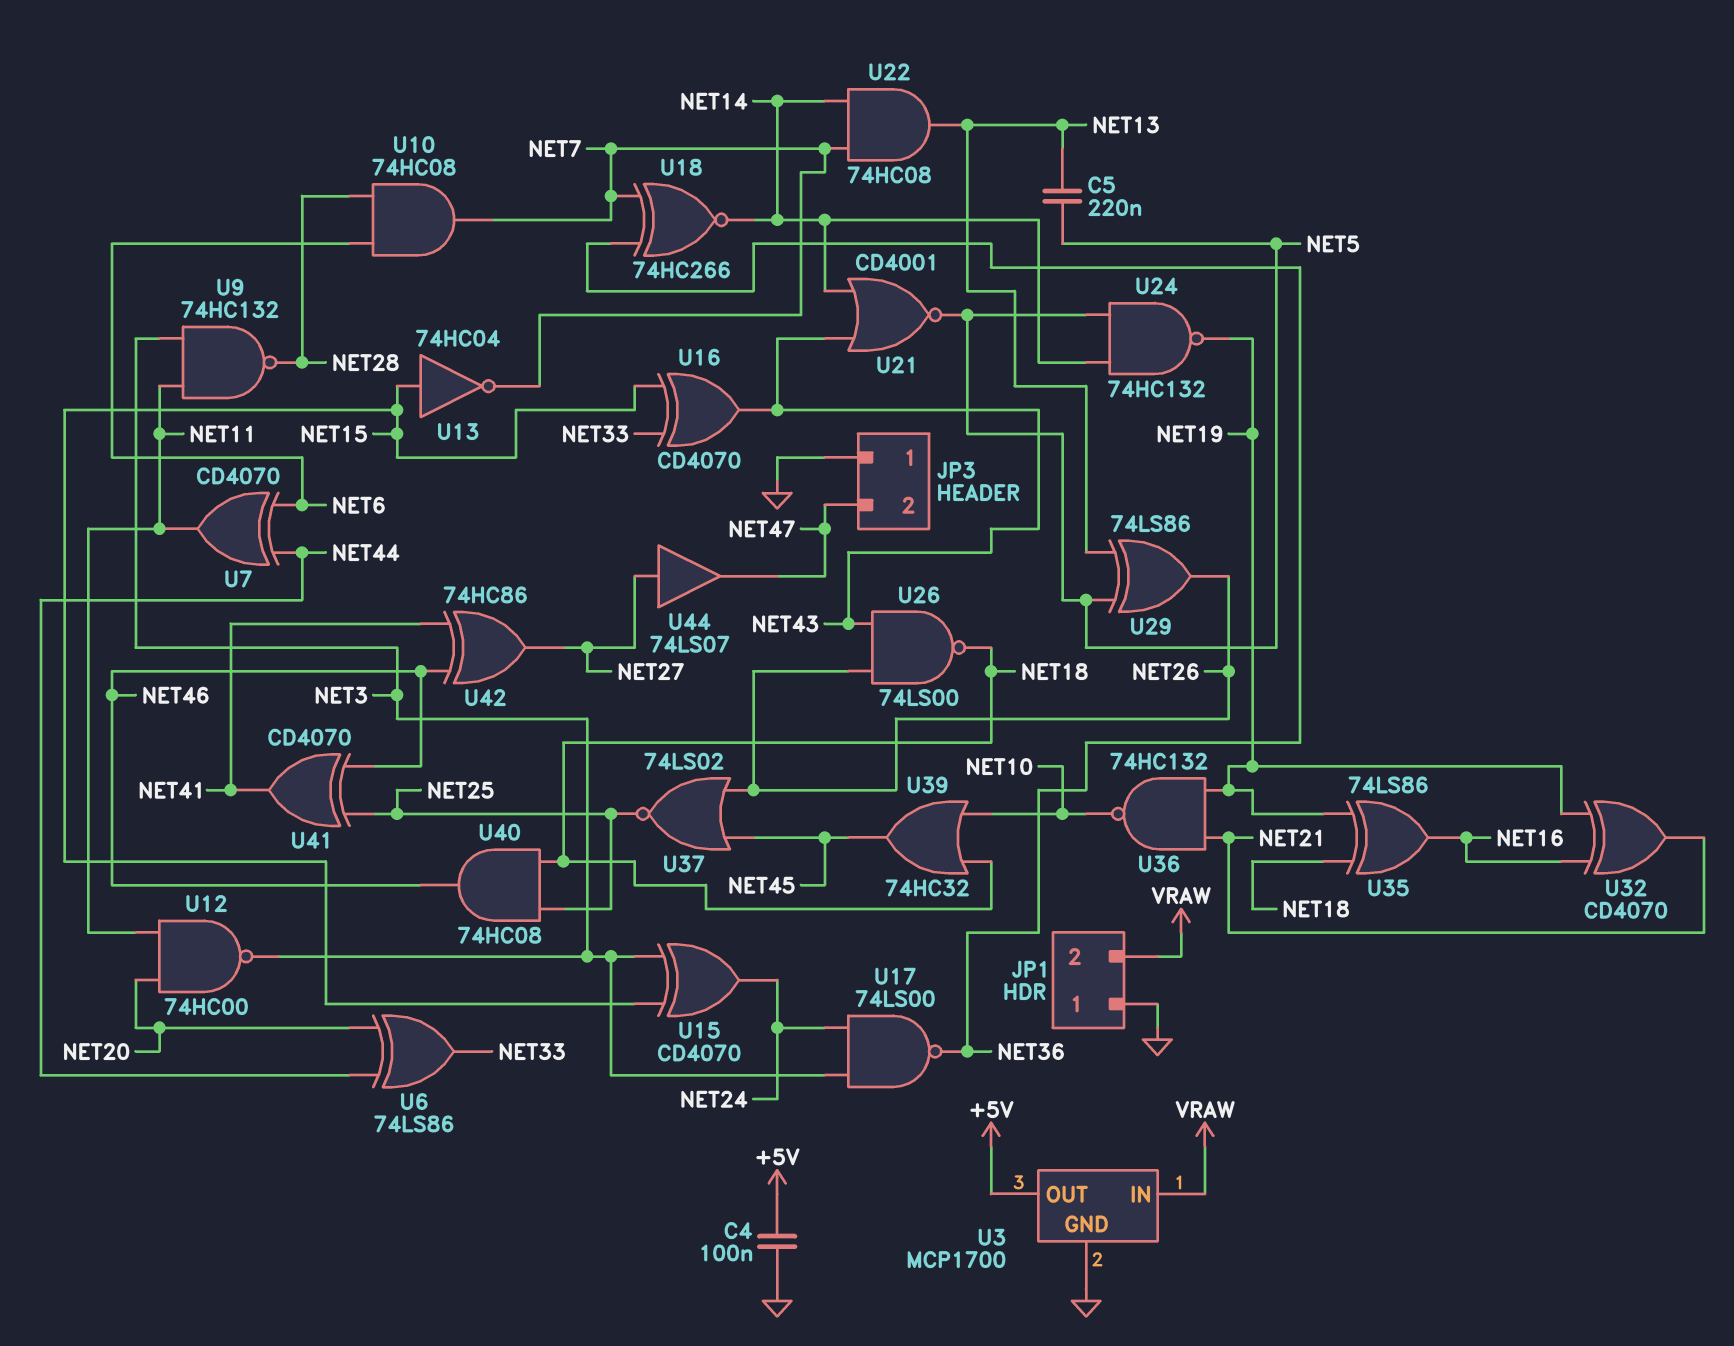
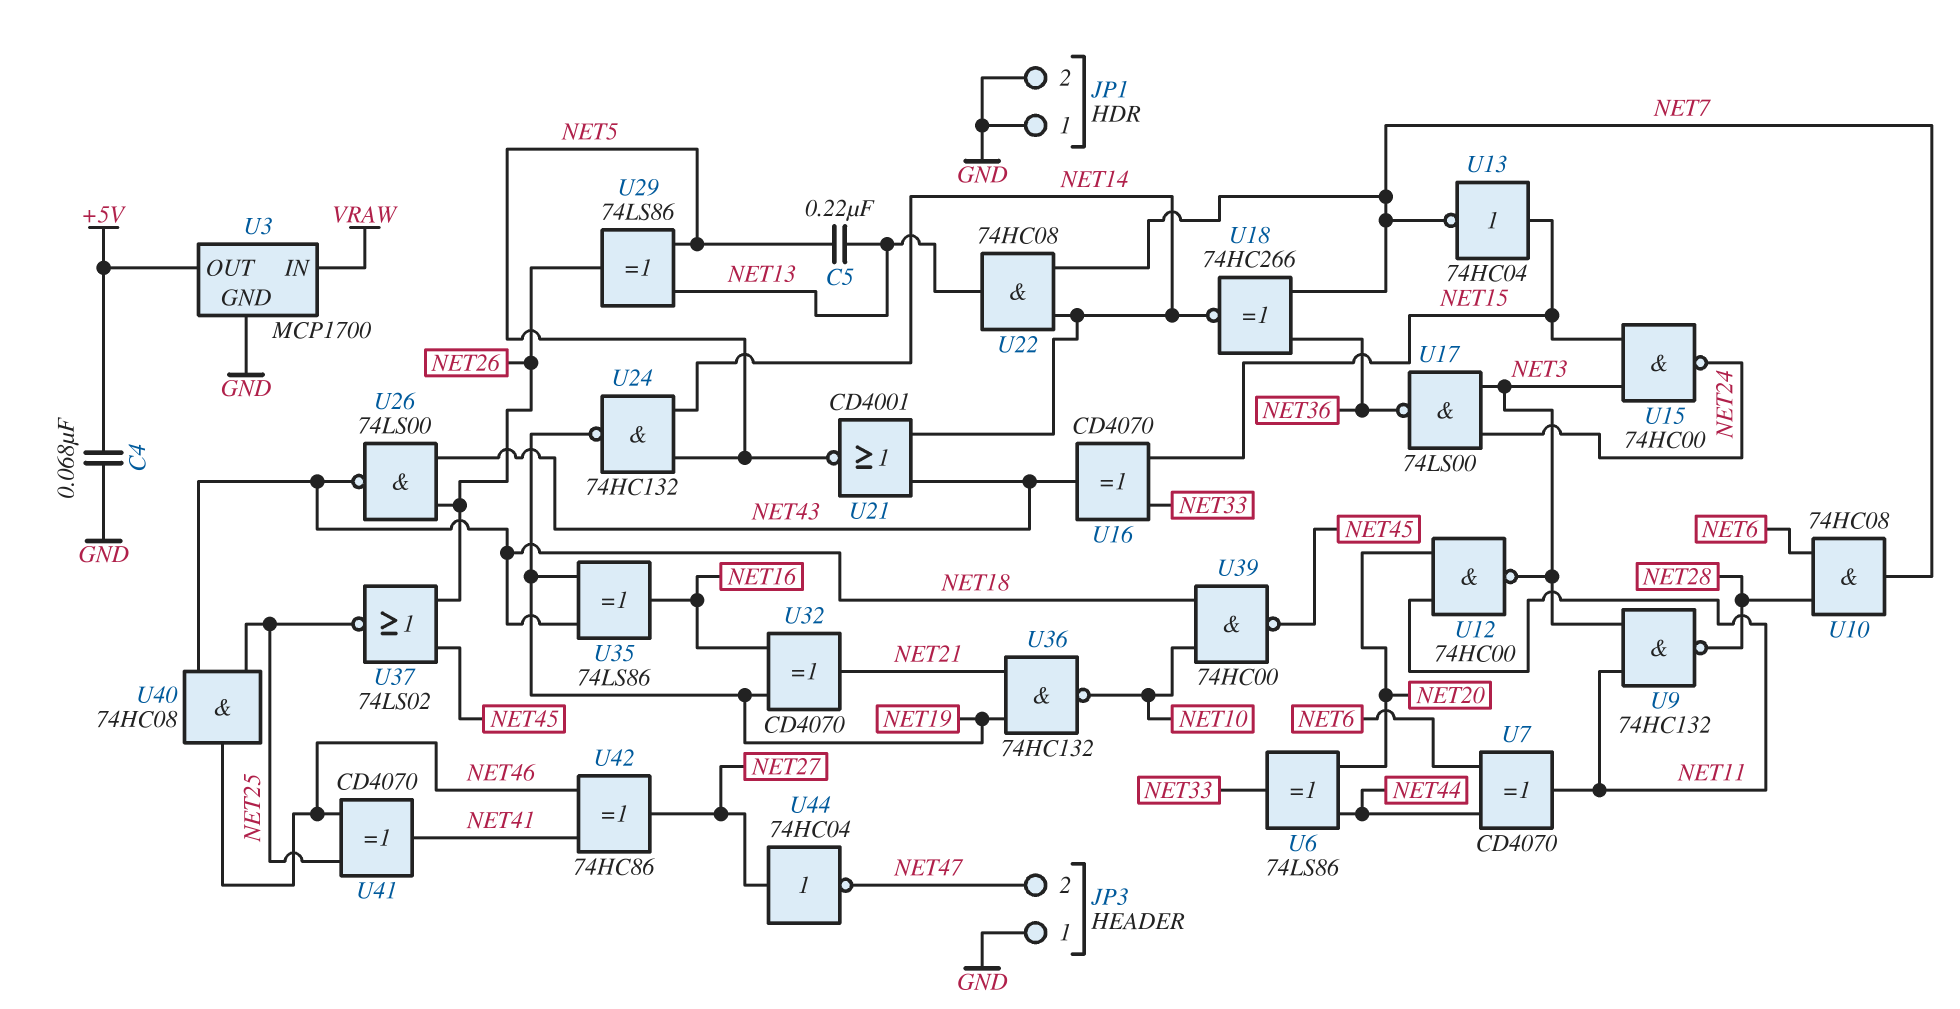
C4: 100nF (+5V, GND) -> 68nF (+5V, GND)
JP1 pin 2: VRAW -> GND
U15: XOR CD4070 (in NET3, in NET15, out NET24) -> NAND 74HC00 (in NET3, in NET15, out NET24)
U39: OR 74HC32 (in NET10, in NET18, out NET45) -> NAND 74HC00 (in NET10, in NET18, out NET45)
U44: buffer 74LS07 (in NET27, out NET47) -> NOT 74HC04 (in NET27, out NET47)

